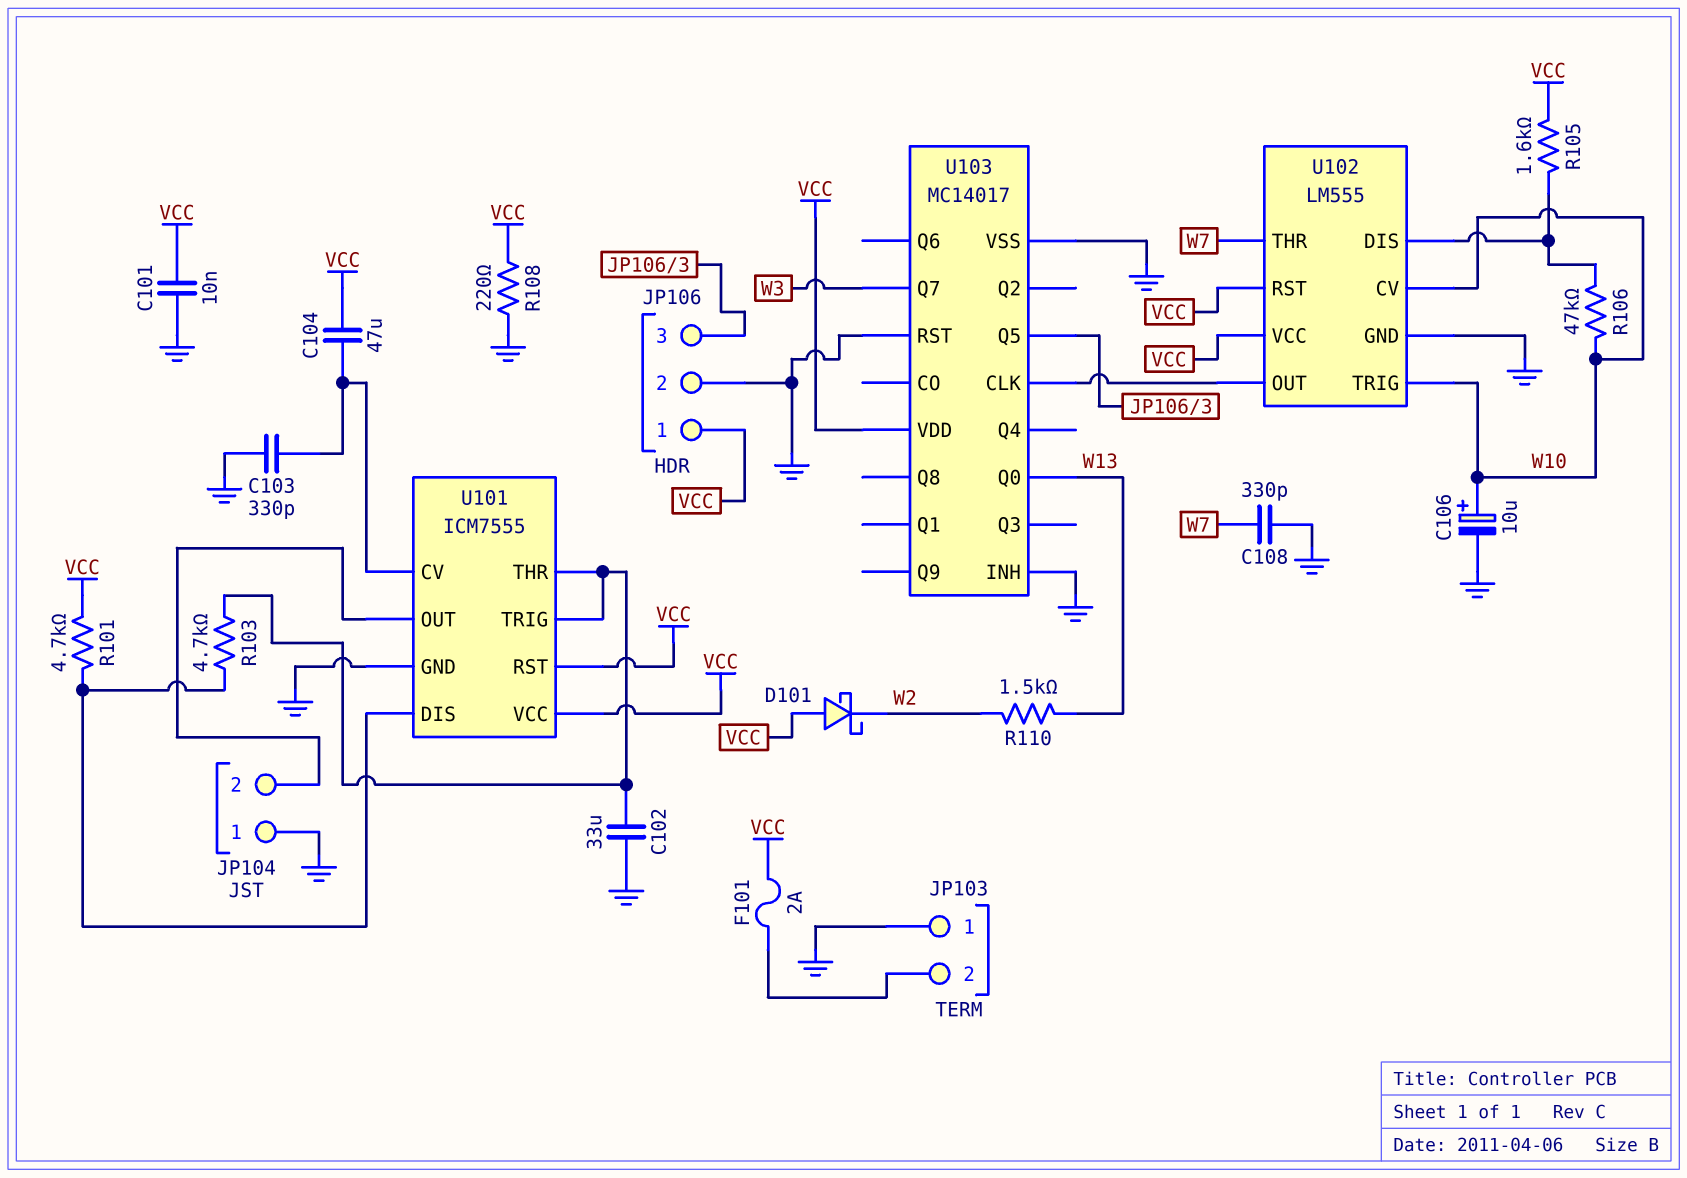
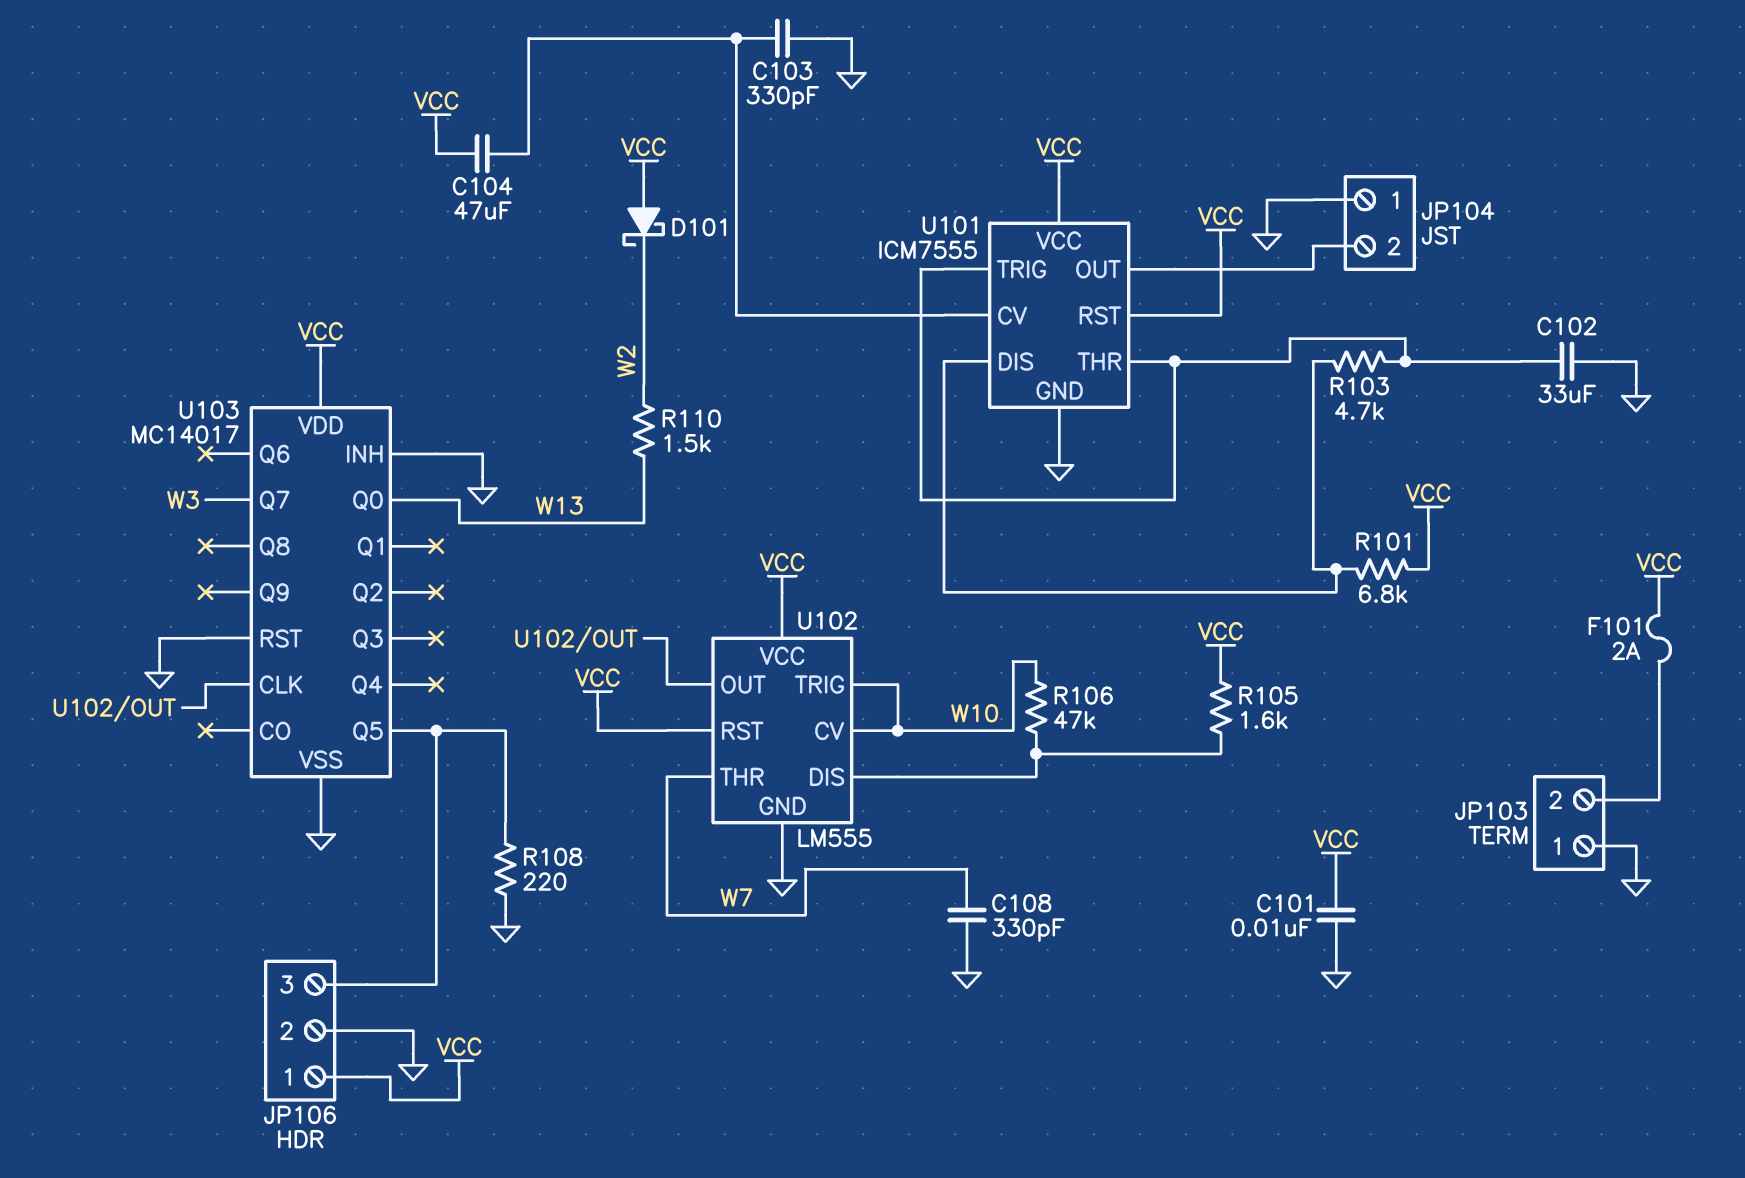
C106: 10uF (plus W10, minus GND) -> none
R101: 4.7k (U101/DIS, VCC) -> 6.8k (U101/DIS, VCC)
R108: 220 (GND, VCC) -> 220 (GND, JP106/3)

